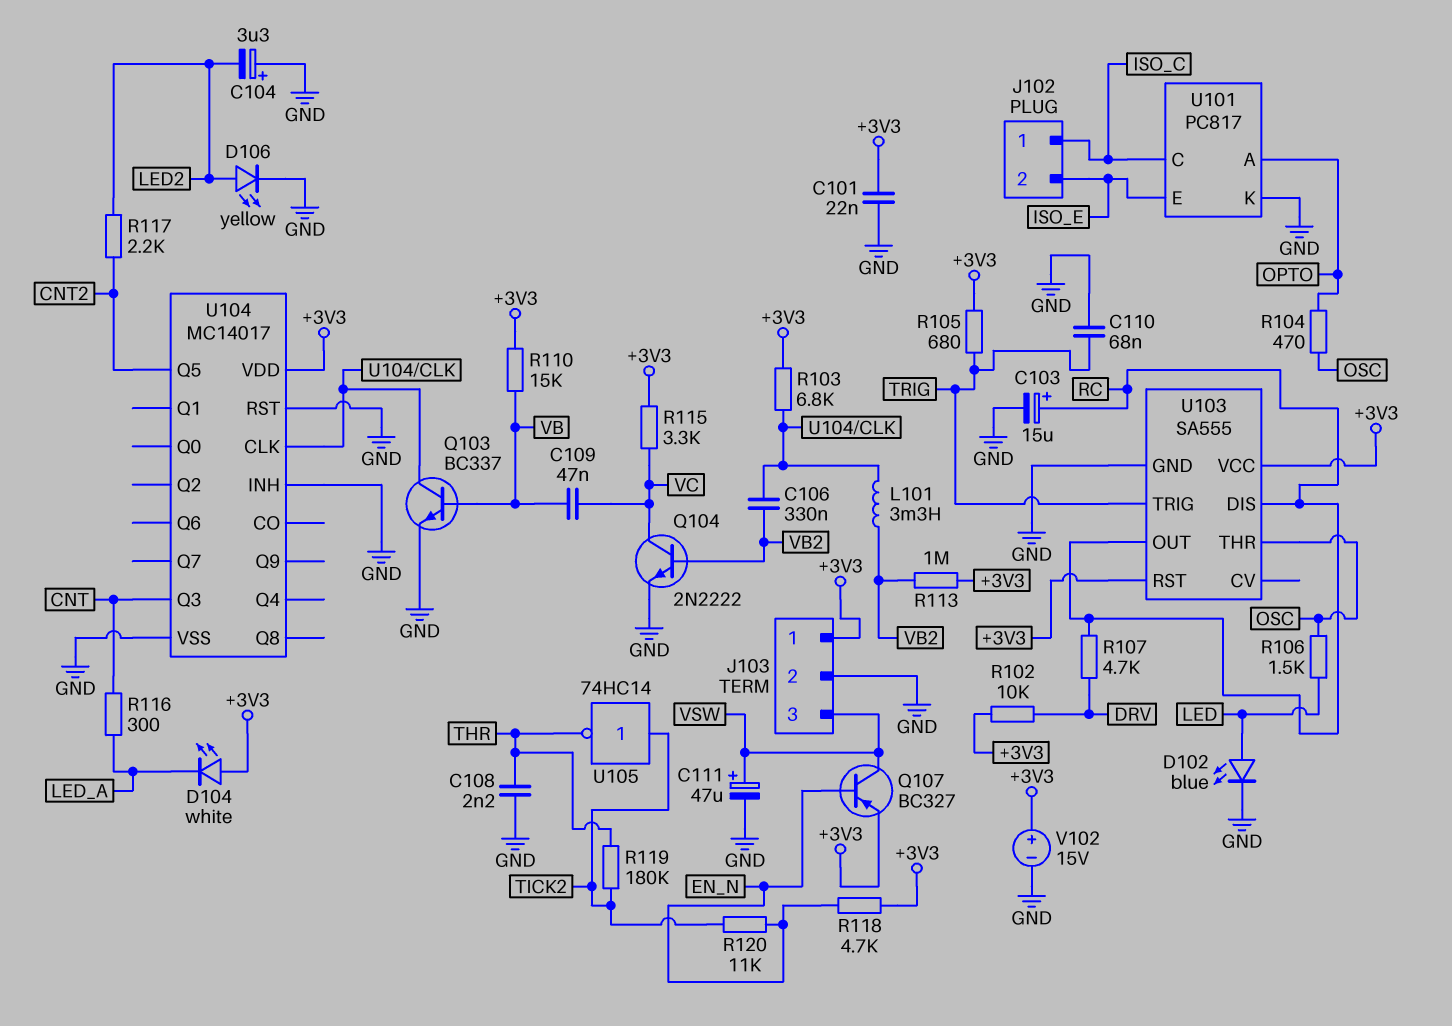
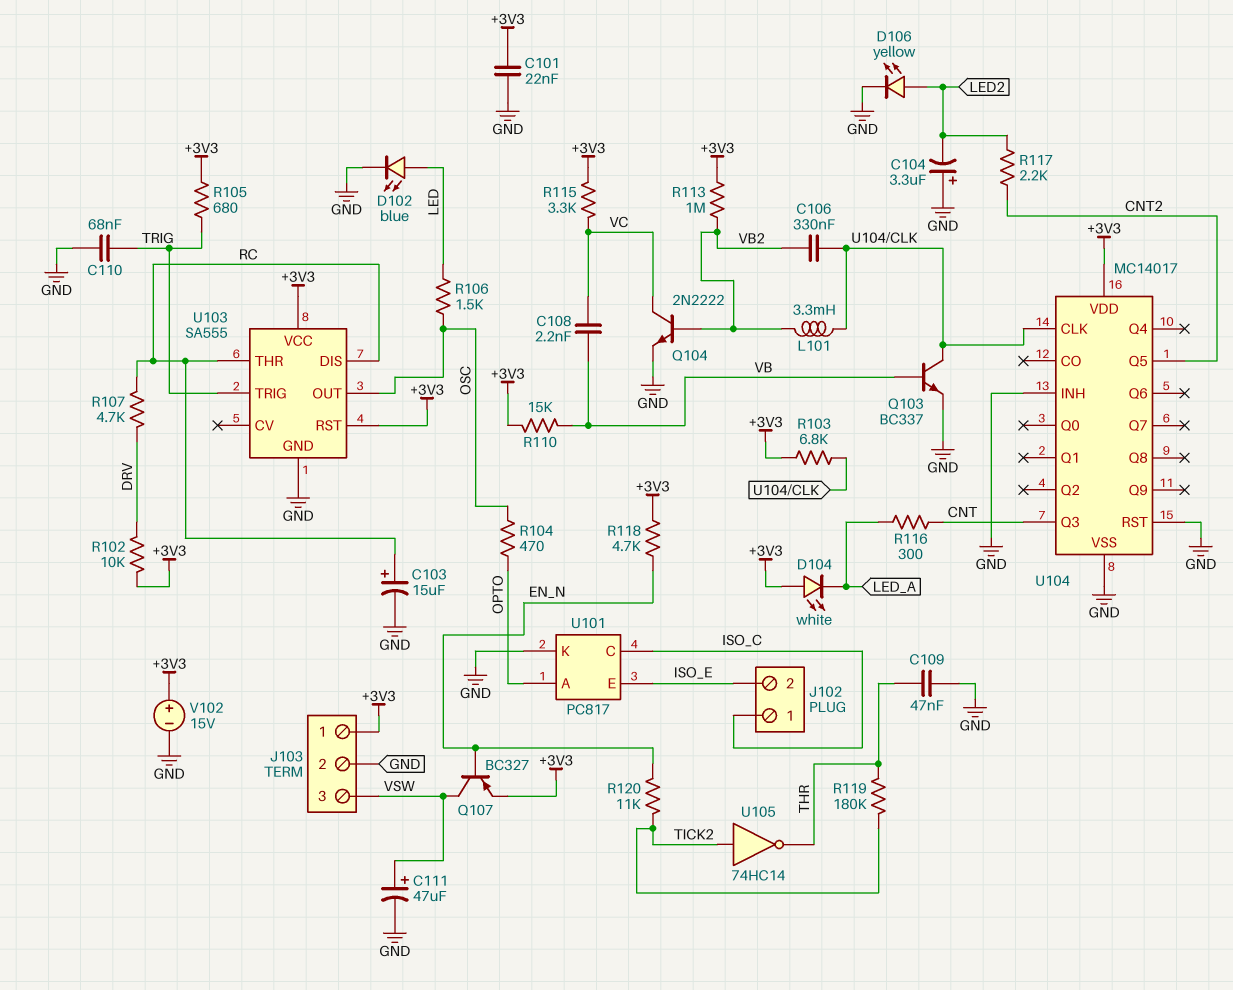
C108: 2.2nF (GND, THR) -> 2.2nF (VB, VC)
C109: 47nF (VB, VC) -> 47nF (GND, THR)
U103 pin OUT: RC -> OSC
U103 pin THR: OSC -> RC

